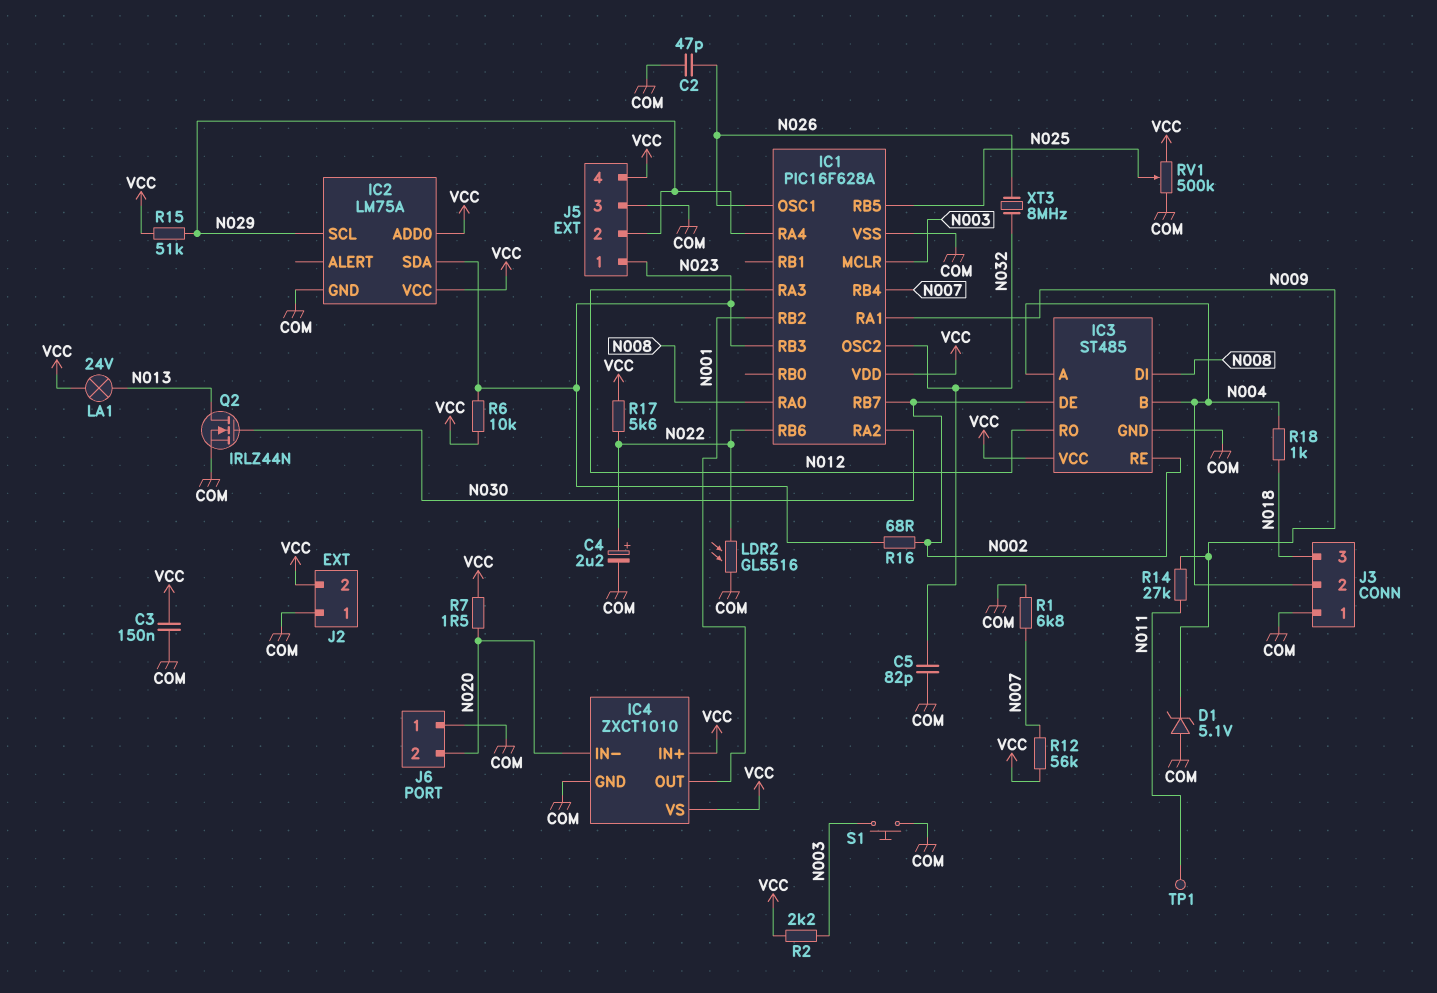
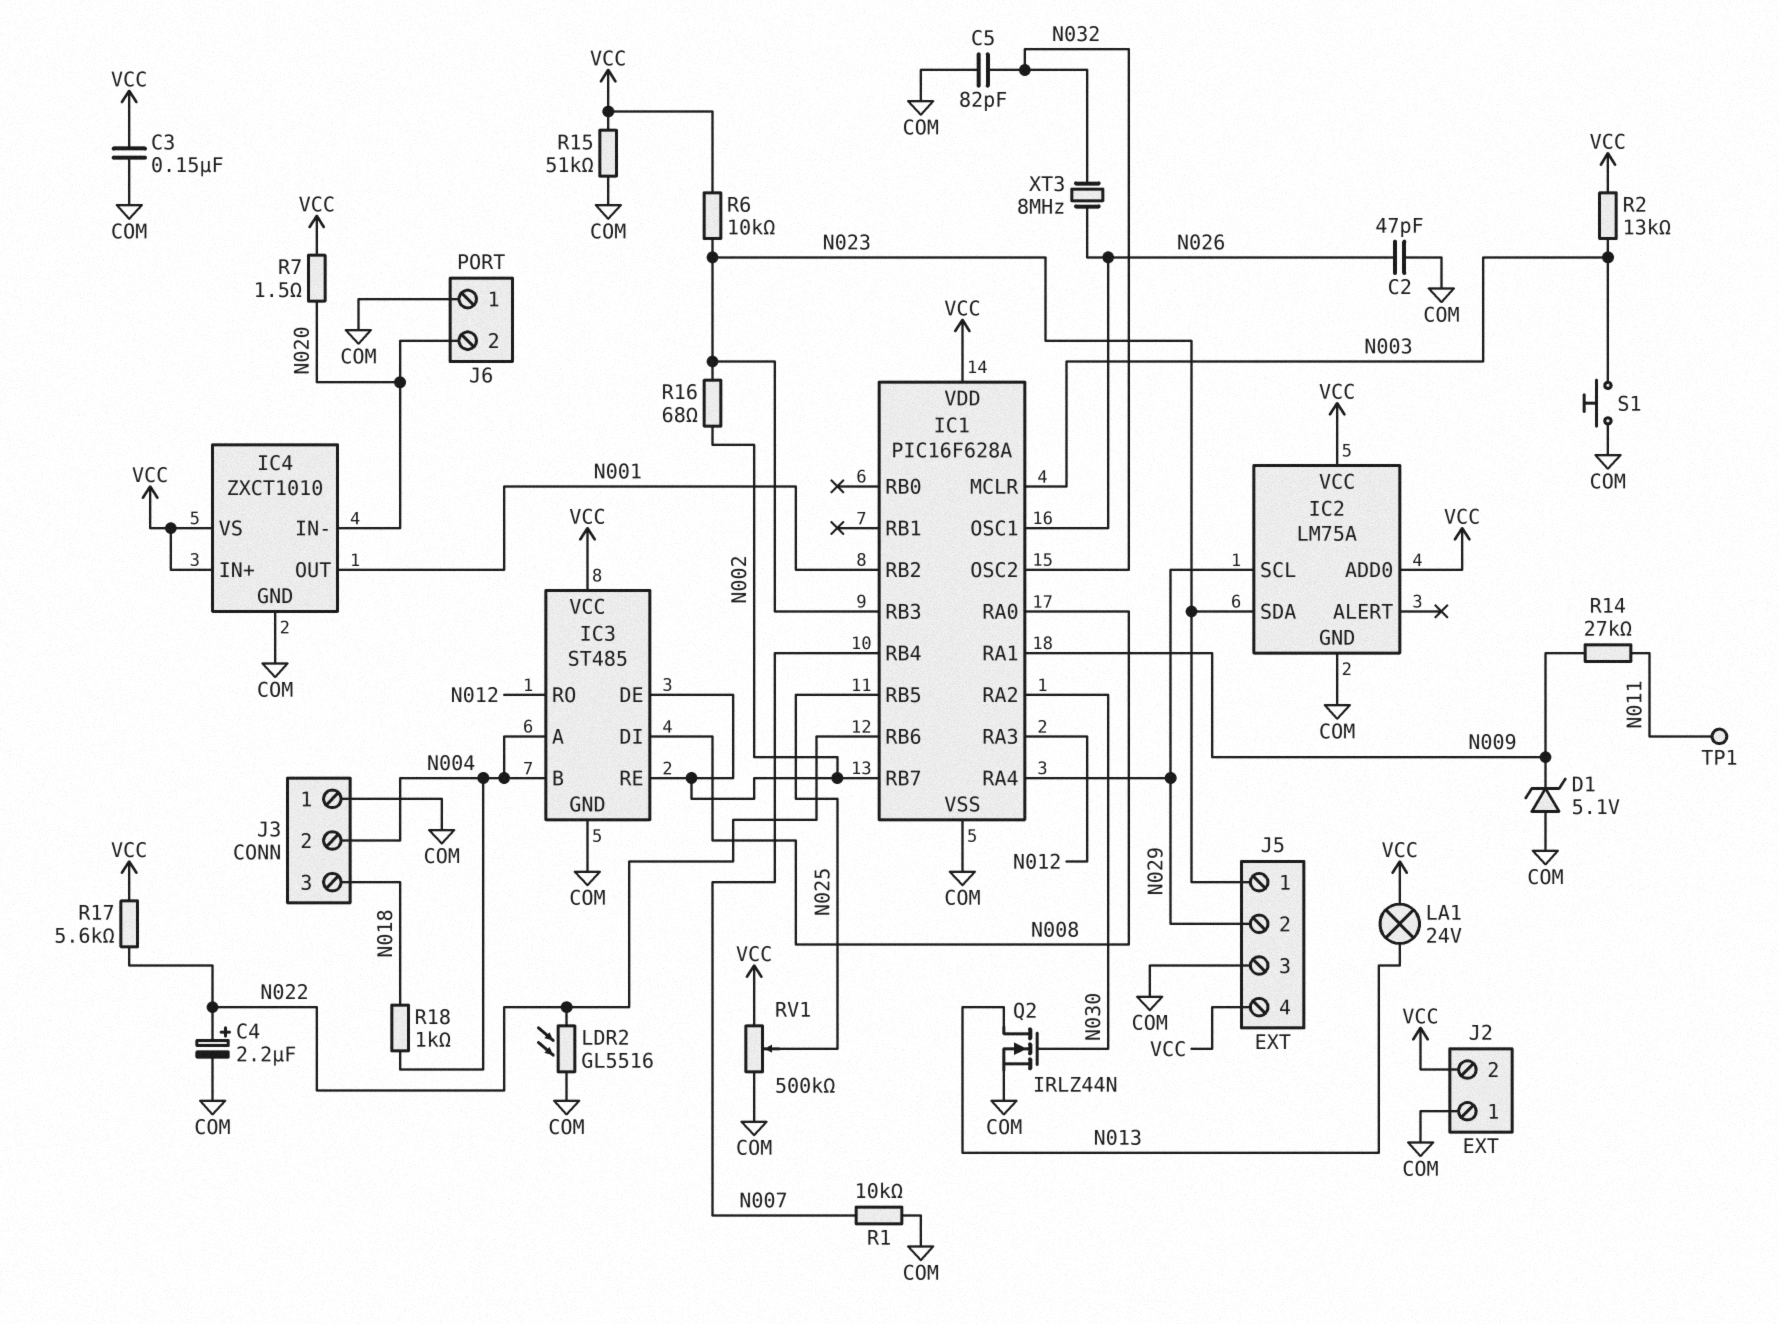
R1: 6.8k (COM, N007) -> 10k (COM, N007)
R2: 2.2k (N003, VCC) -> 13k (N003, VCC)
R12: 56k (N007, VCC) -> none
R15: 51k (N029, VCC) -> 51k (COM, VCC)

